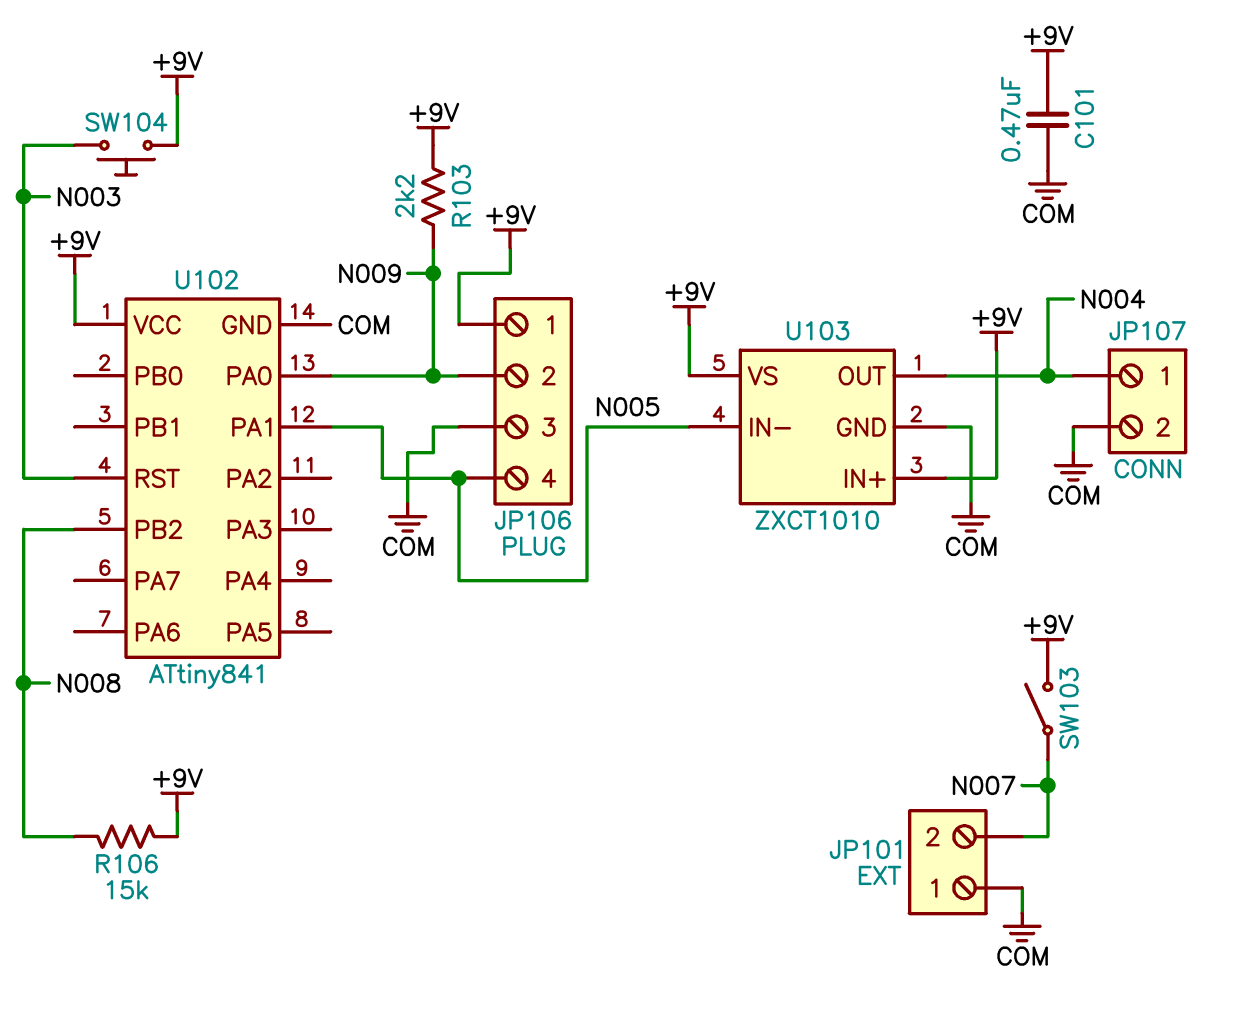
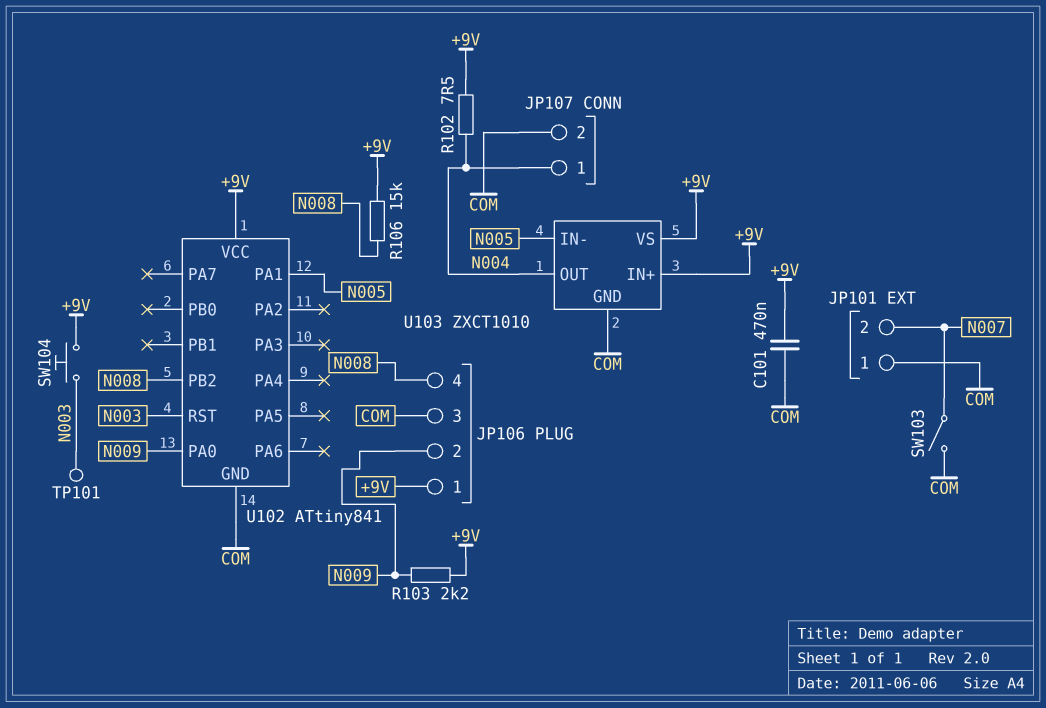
JP106 pin 4: N005 -> N008
R102: none -> 7.5 (+9V, N004)
SW103: switch (+9V, N007) -> switch (COM, N007)
TP101: none -> test point (N003)

